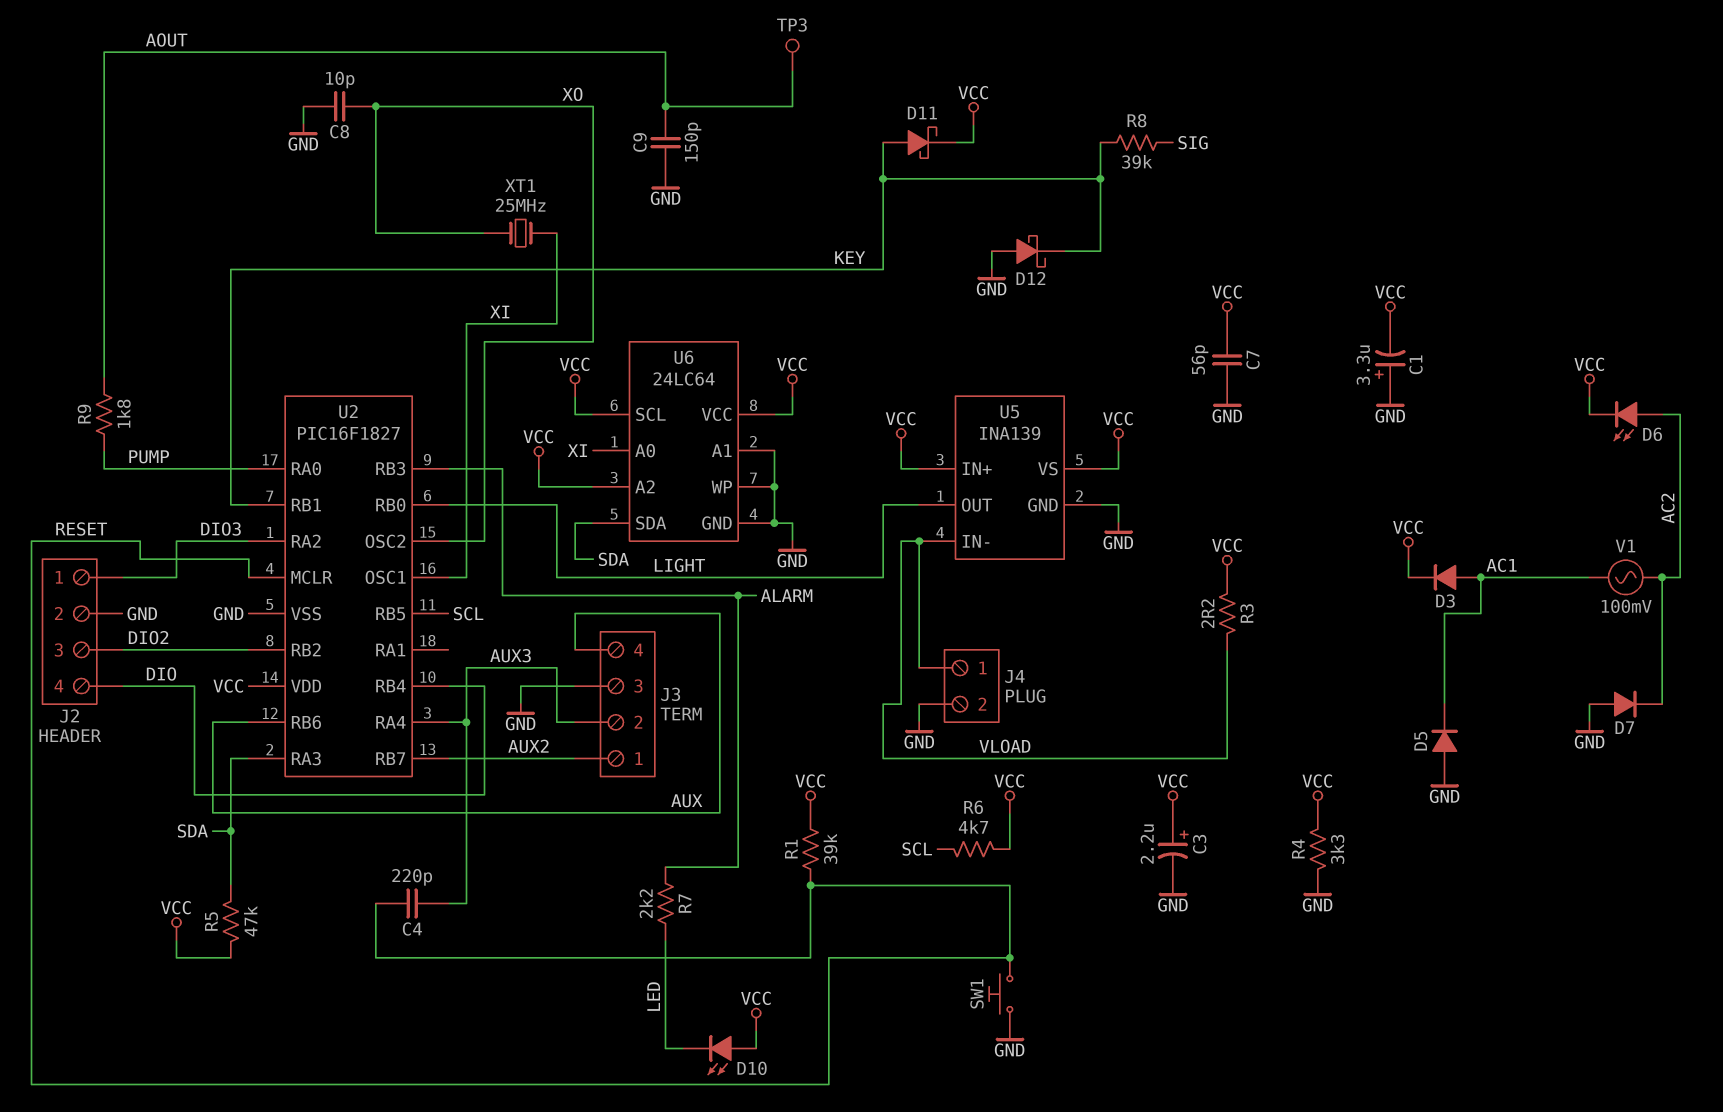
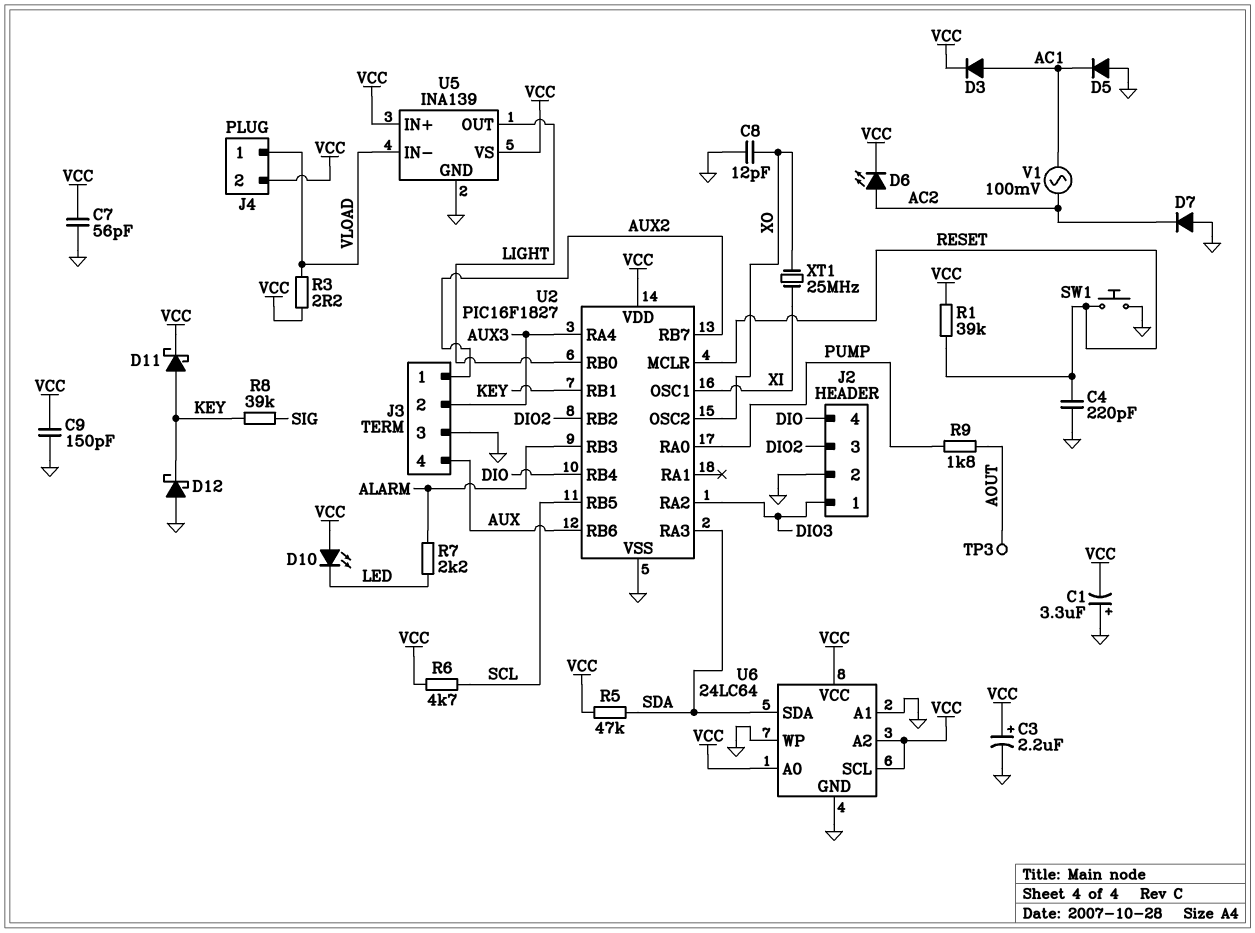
C4: 220pF (AUX3, RESET) -> 220pF (GND, RESET)
C8: 10pF (GND, XO) -> 12pF (GND, XO)
C9: 150pF (AOUT, GND) -> 150pF (GND, VCC)
J4 pin 2: GND -> VCC
R4: 3.3k (GND, VCC) -> none
U6 pin A0: XI -> VCC

